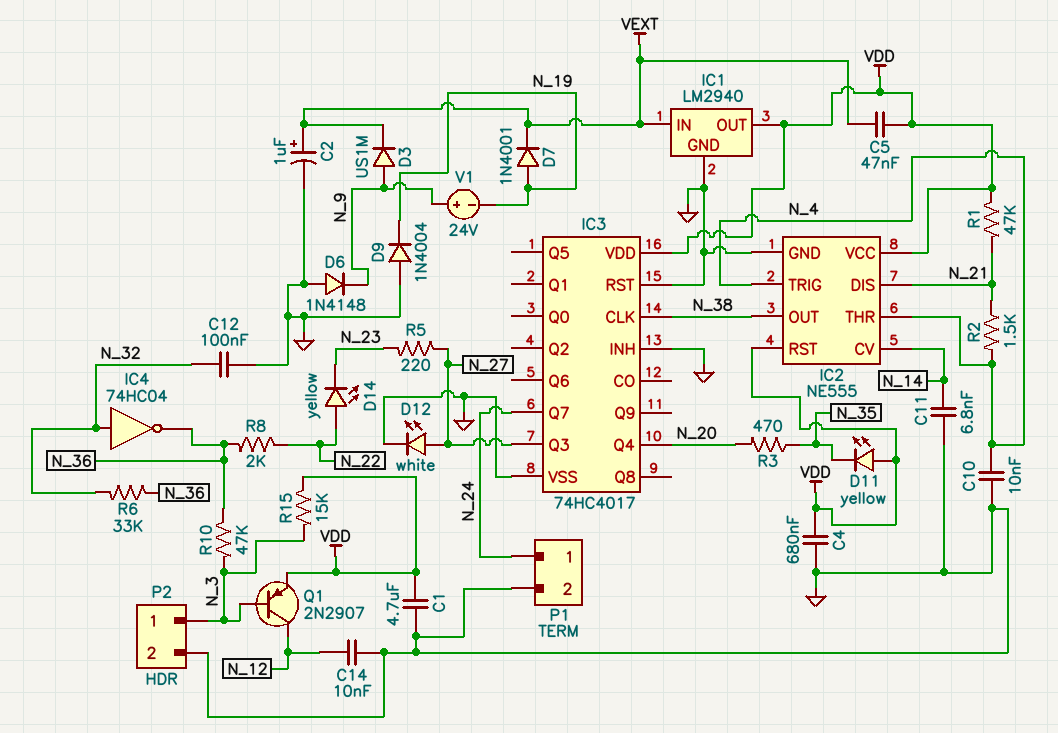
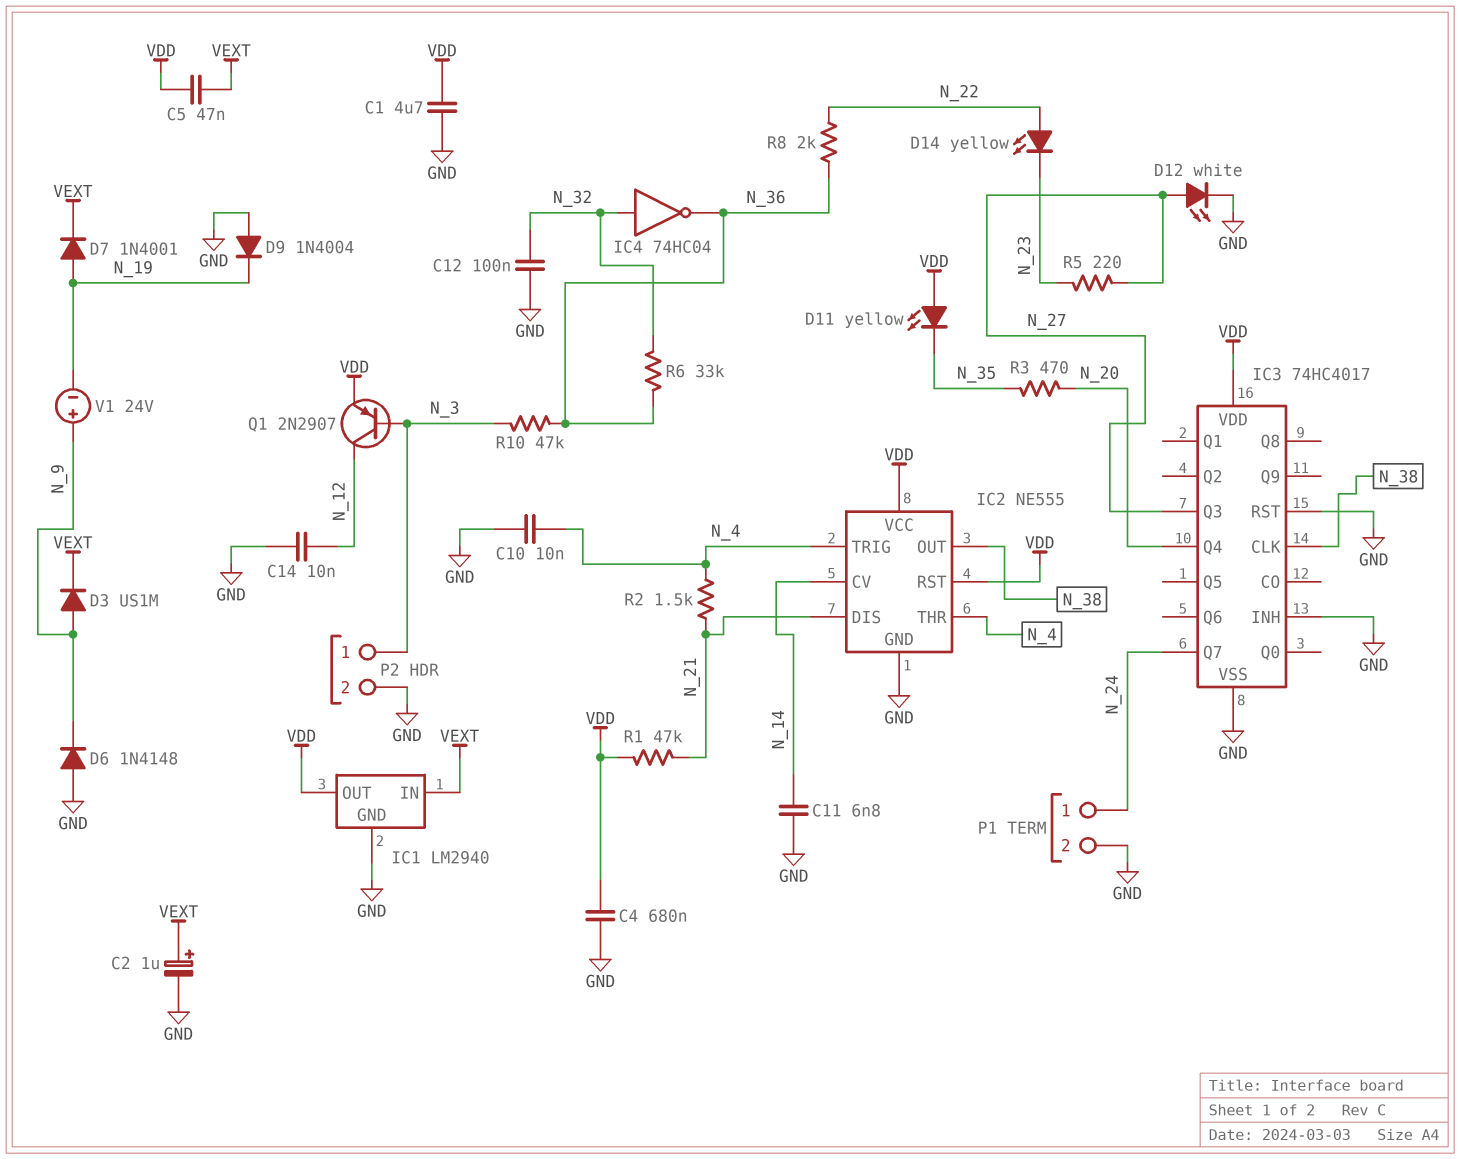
R15: 15k (N_3, VDD) -> none

